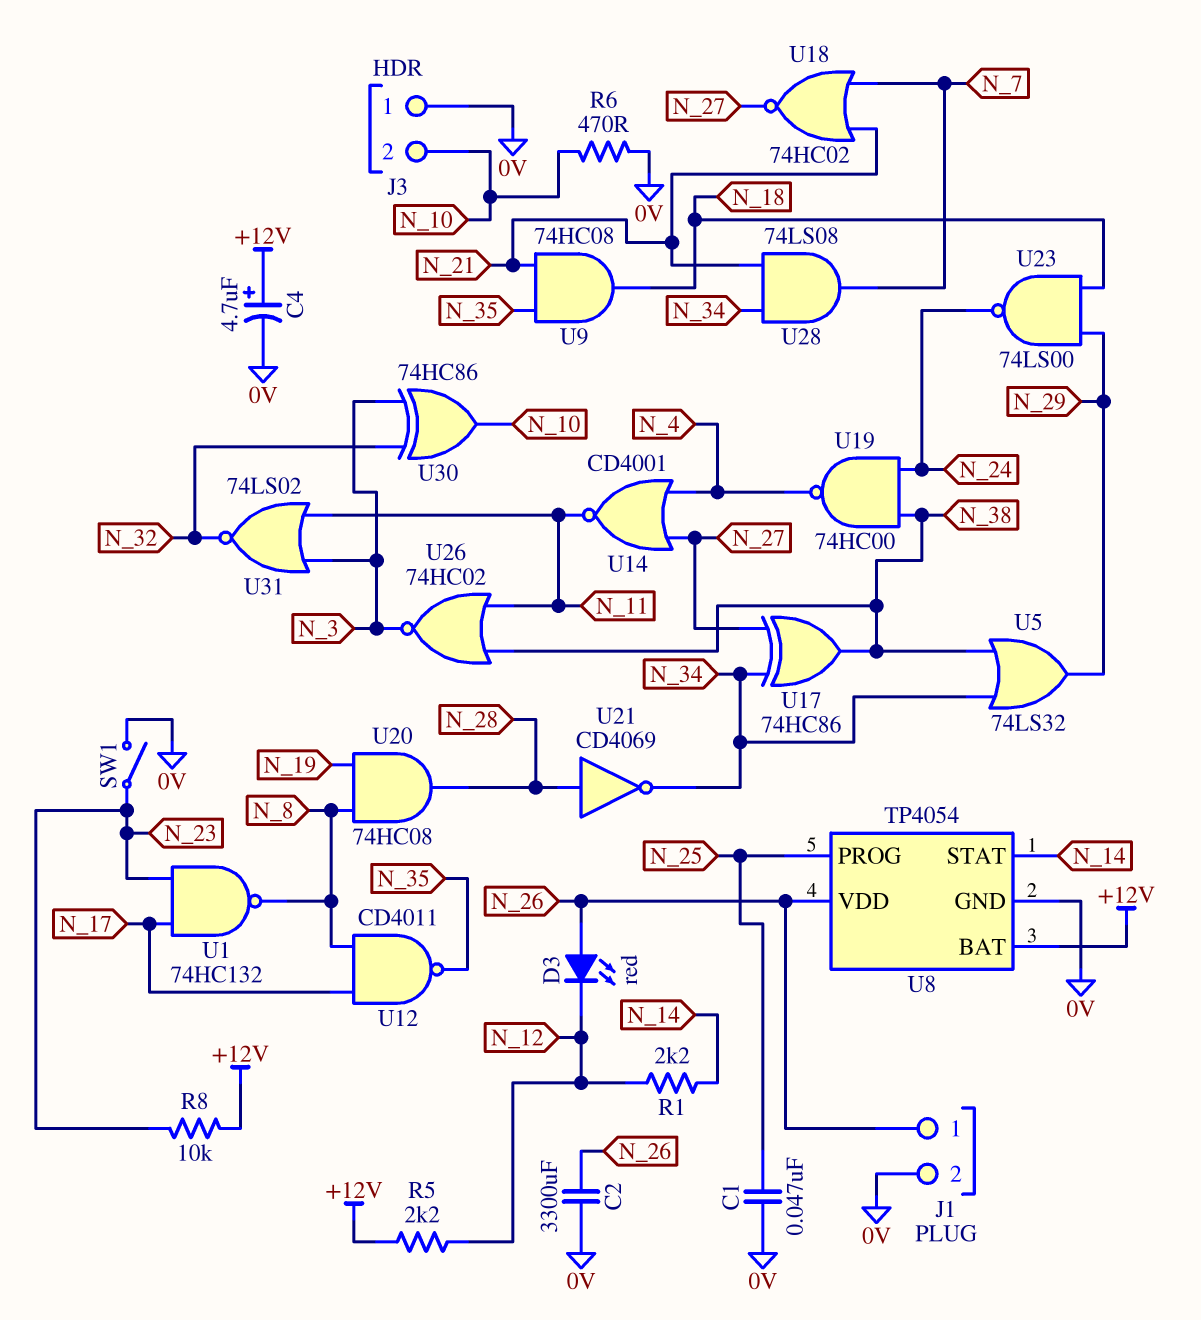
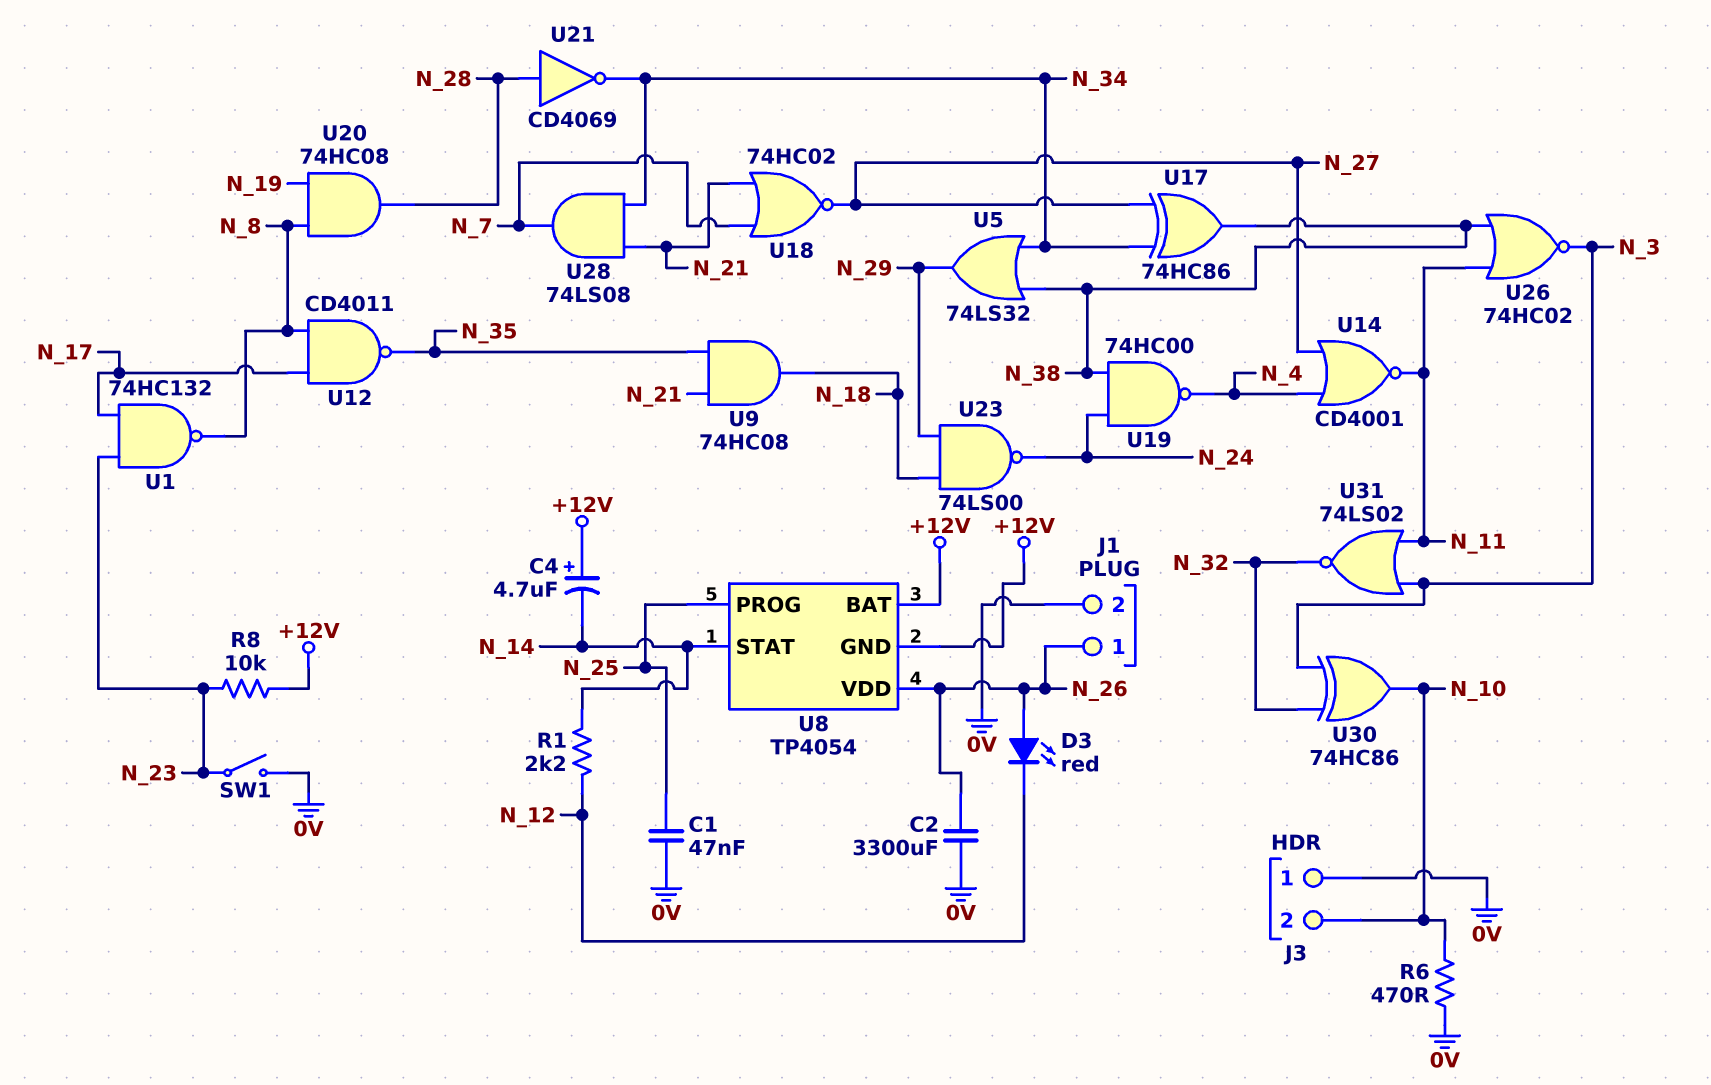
C4: 4.7uF (plus +12V, minus 0V) -> 4.7uF (plus +12V, minus N_14)
R5: 2.2k (+12V, N_12) -> none
U8 pin GND: 0V -> +12V

